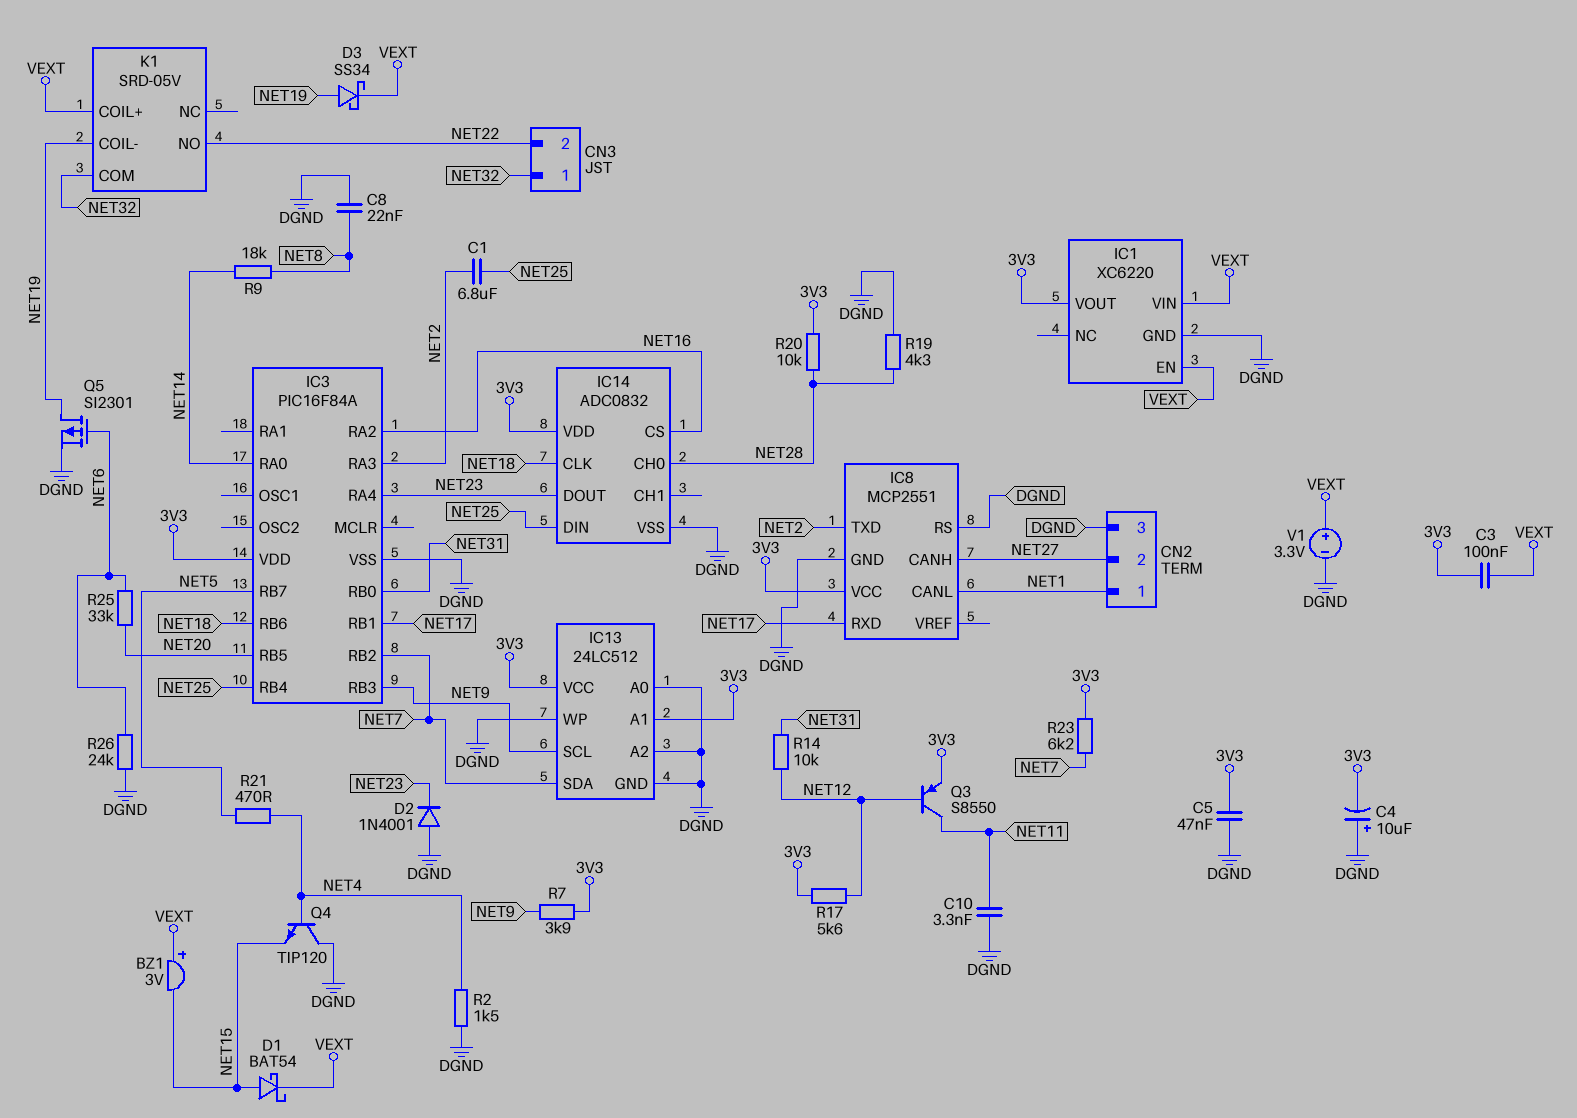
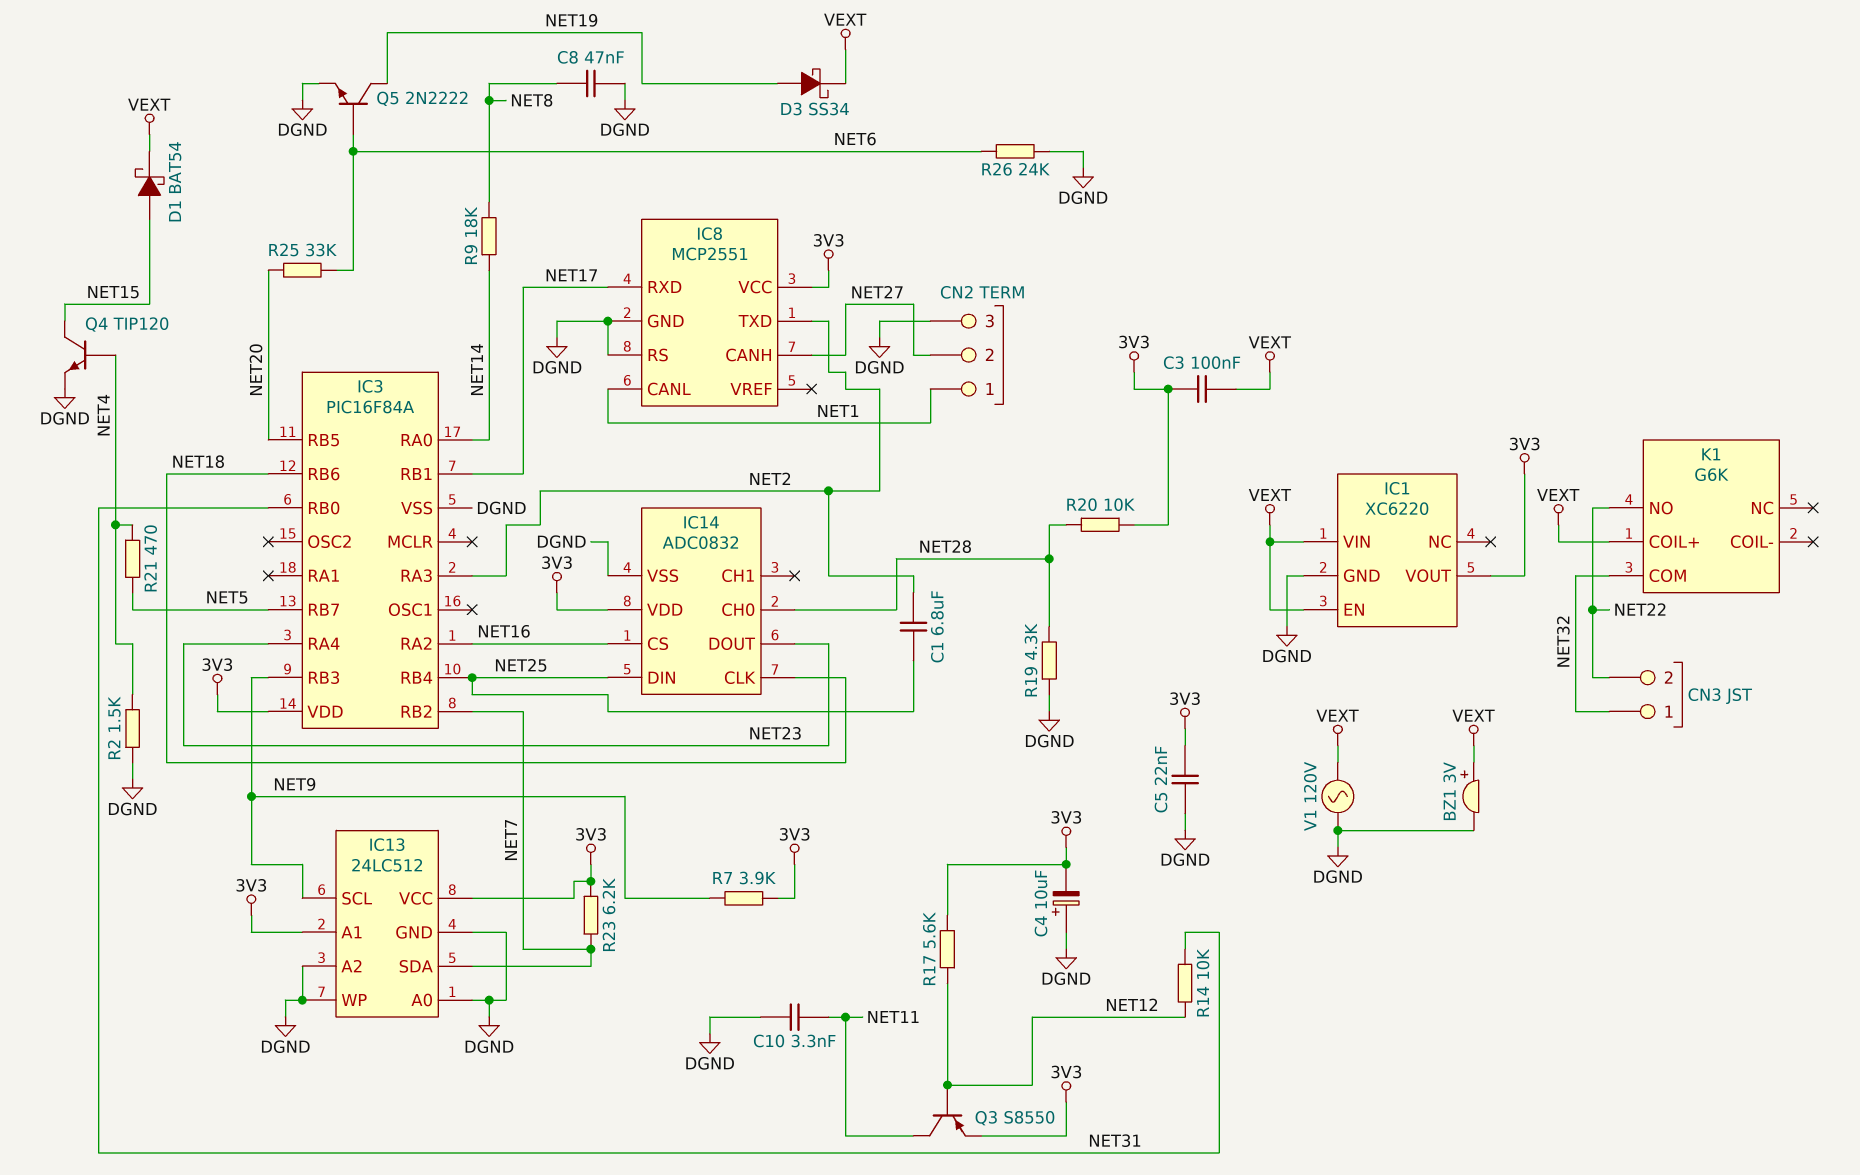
BZ1: buzzer 3V (plus VEXT, minus NET15) -> buzzer 3V (plus VEXT, minus DGND)
C5: 47nF (3V3, DGND) -> 22nF (3V3, DGND)
C8: 22nF (DGND, NET8) -> 47nF (DGND, NET8)
D2: diode 1N4001 (A DGND, K NET23) -> none
K1: SRD-05V -> G6K
K1 pin COIL-: NET19 -> none
Q4: NPN TIP120 (B NET4, C DGND, E NET15) -> NPN TIP120 (B NET4, C NET15, E DGND)
Q5: PMOS SI2301 (G NET6, D NET19, S DGND) -> NPN 2N2222 (B NET6, C NET19, E DGND)
V1: 3.3V (plus VEXT, minus DGND) -> AC 120V (DGND, VEXT)

